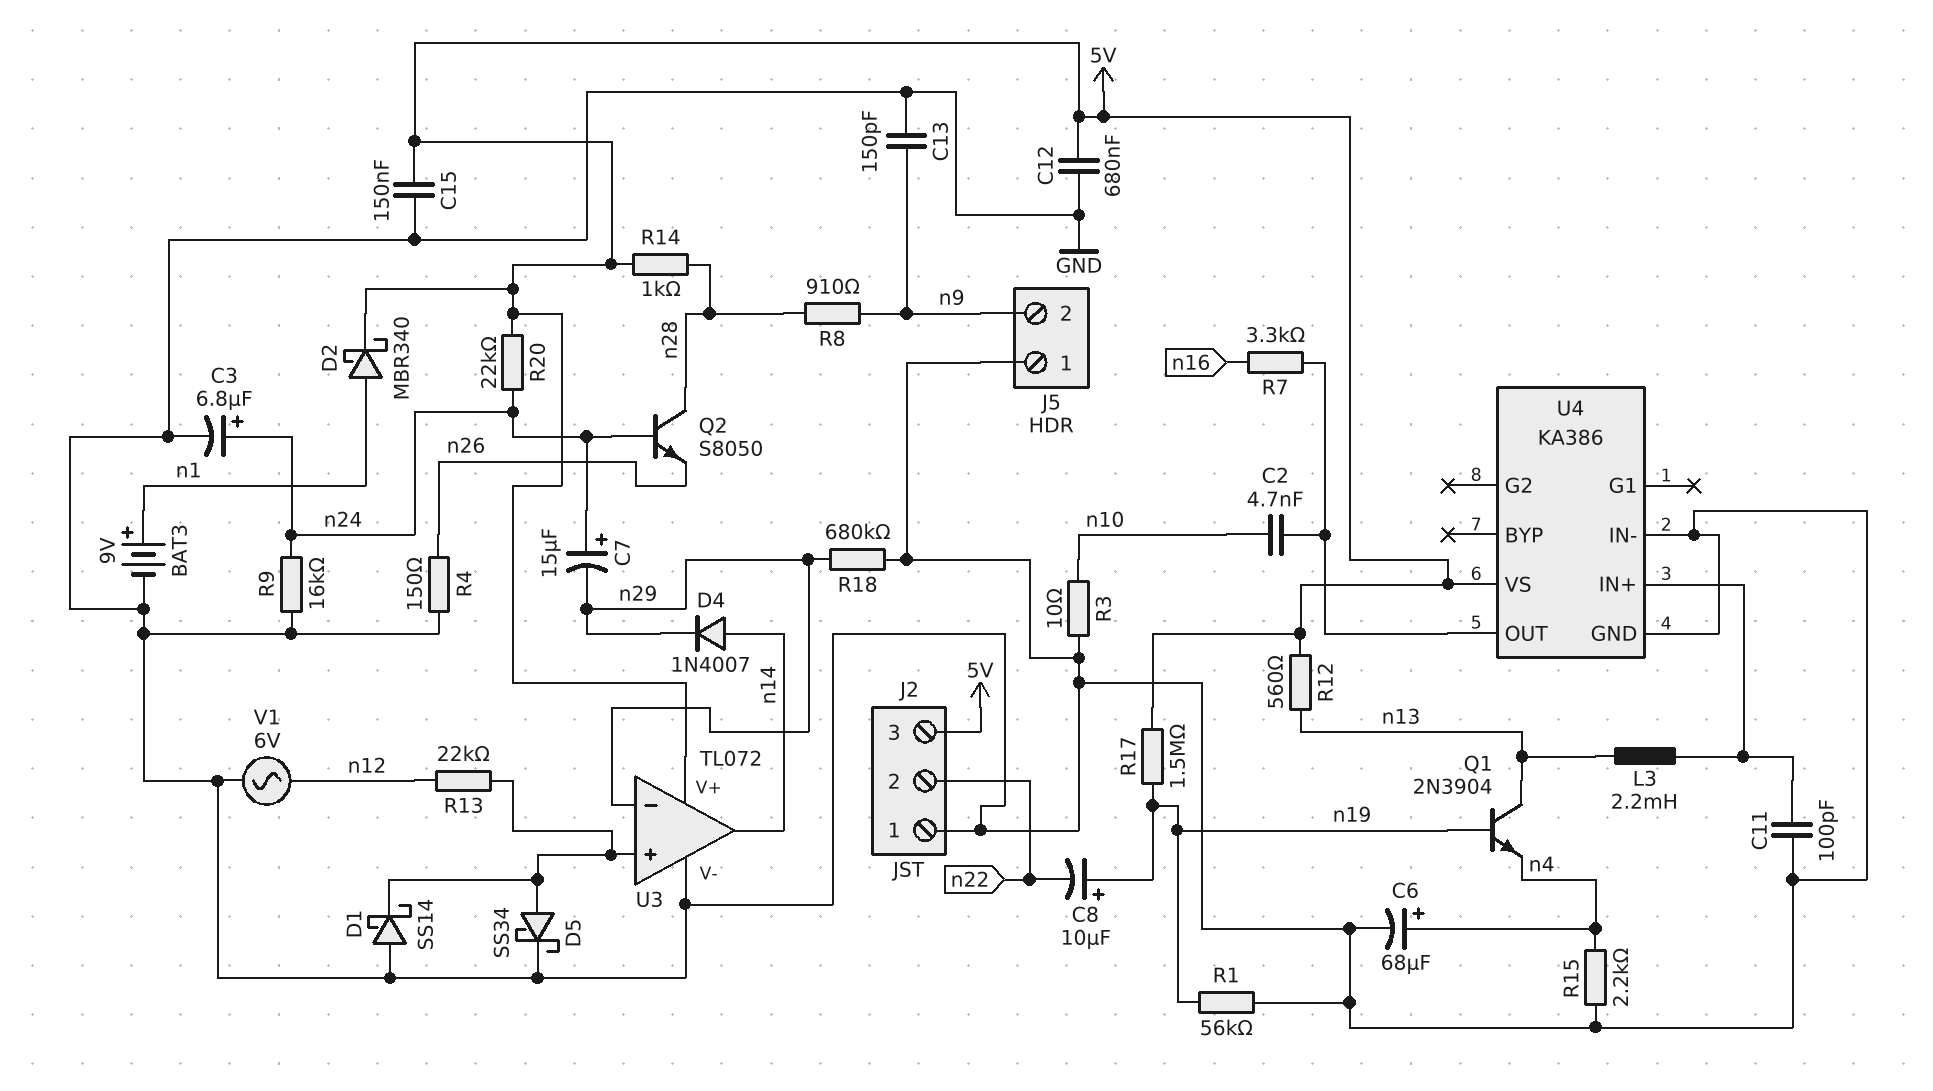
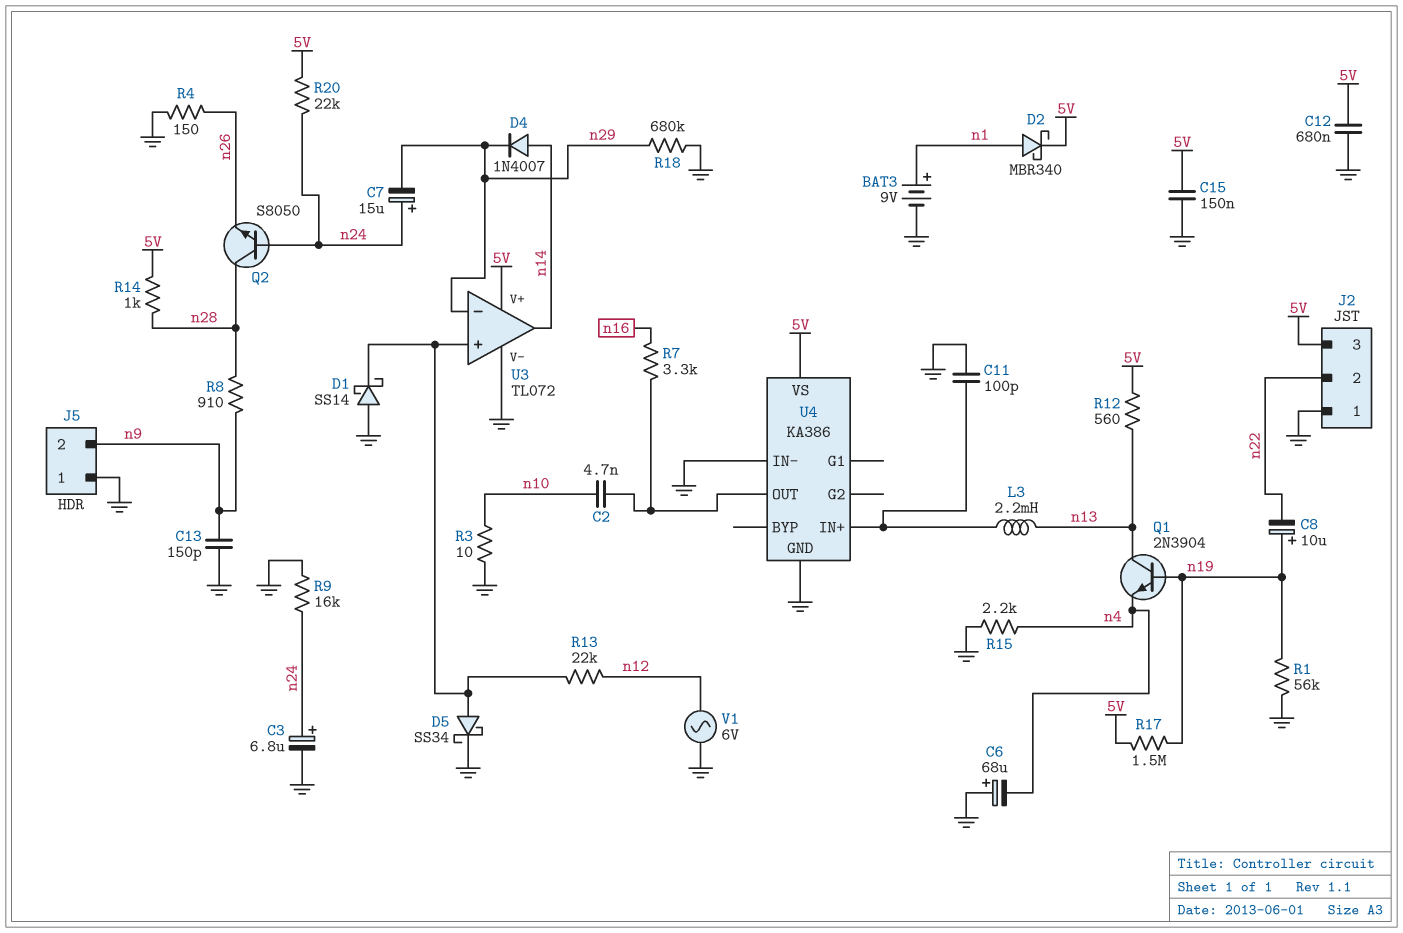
C6: 68uF (plus n4, minus GND) -> 68uF (plus GND, minus n4)

